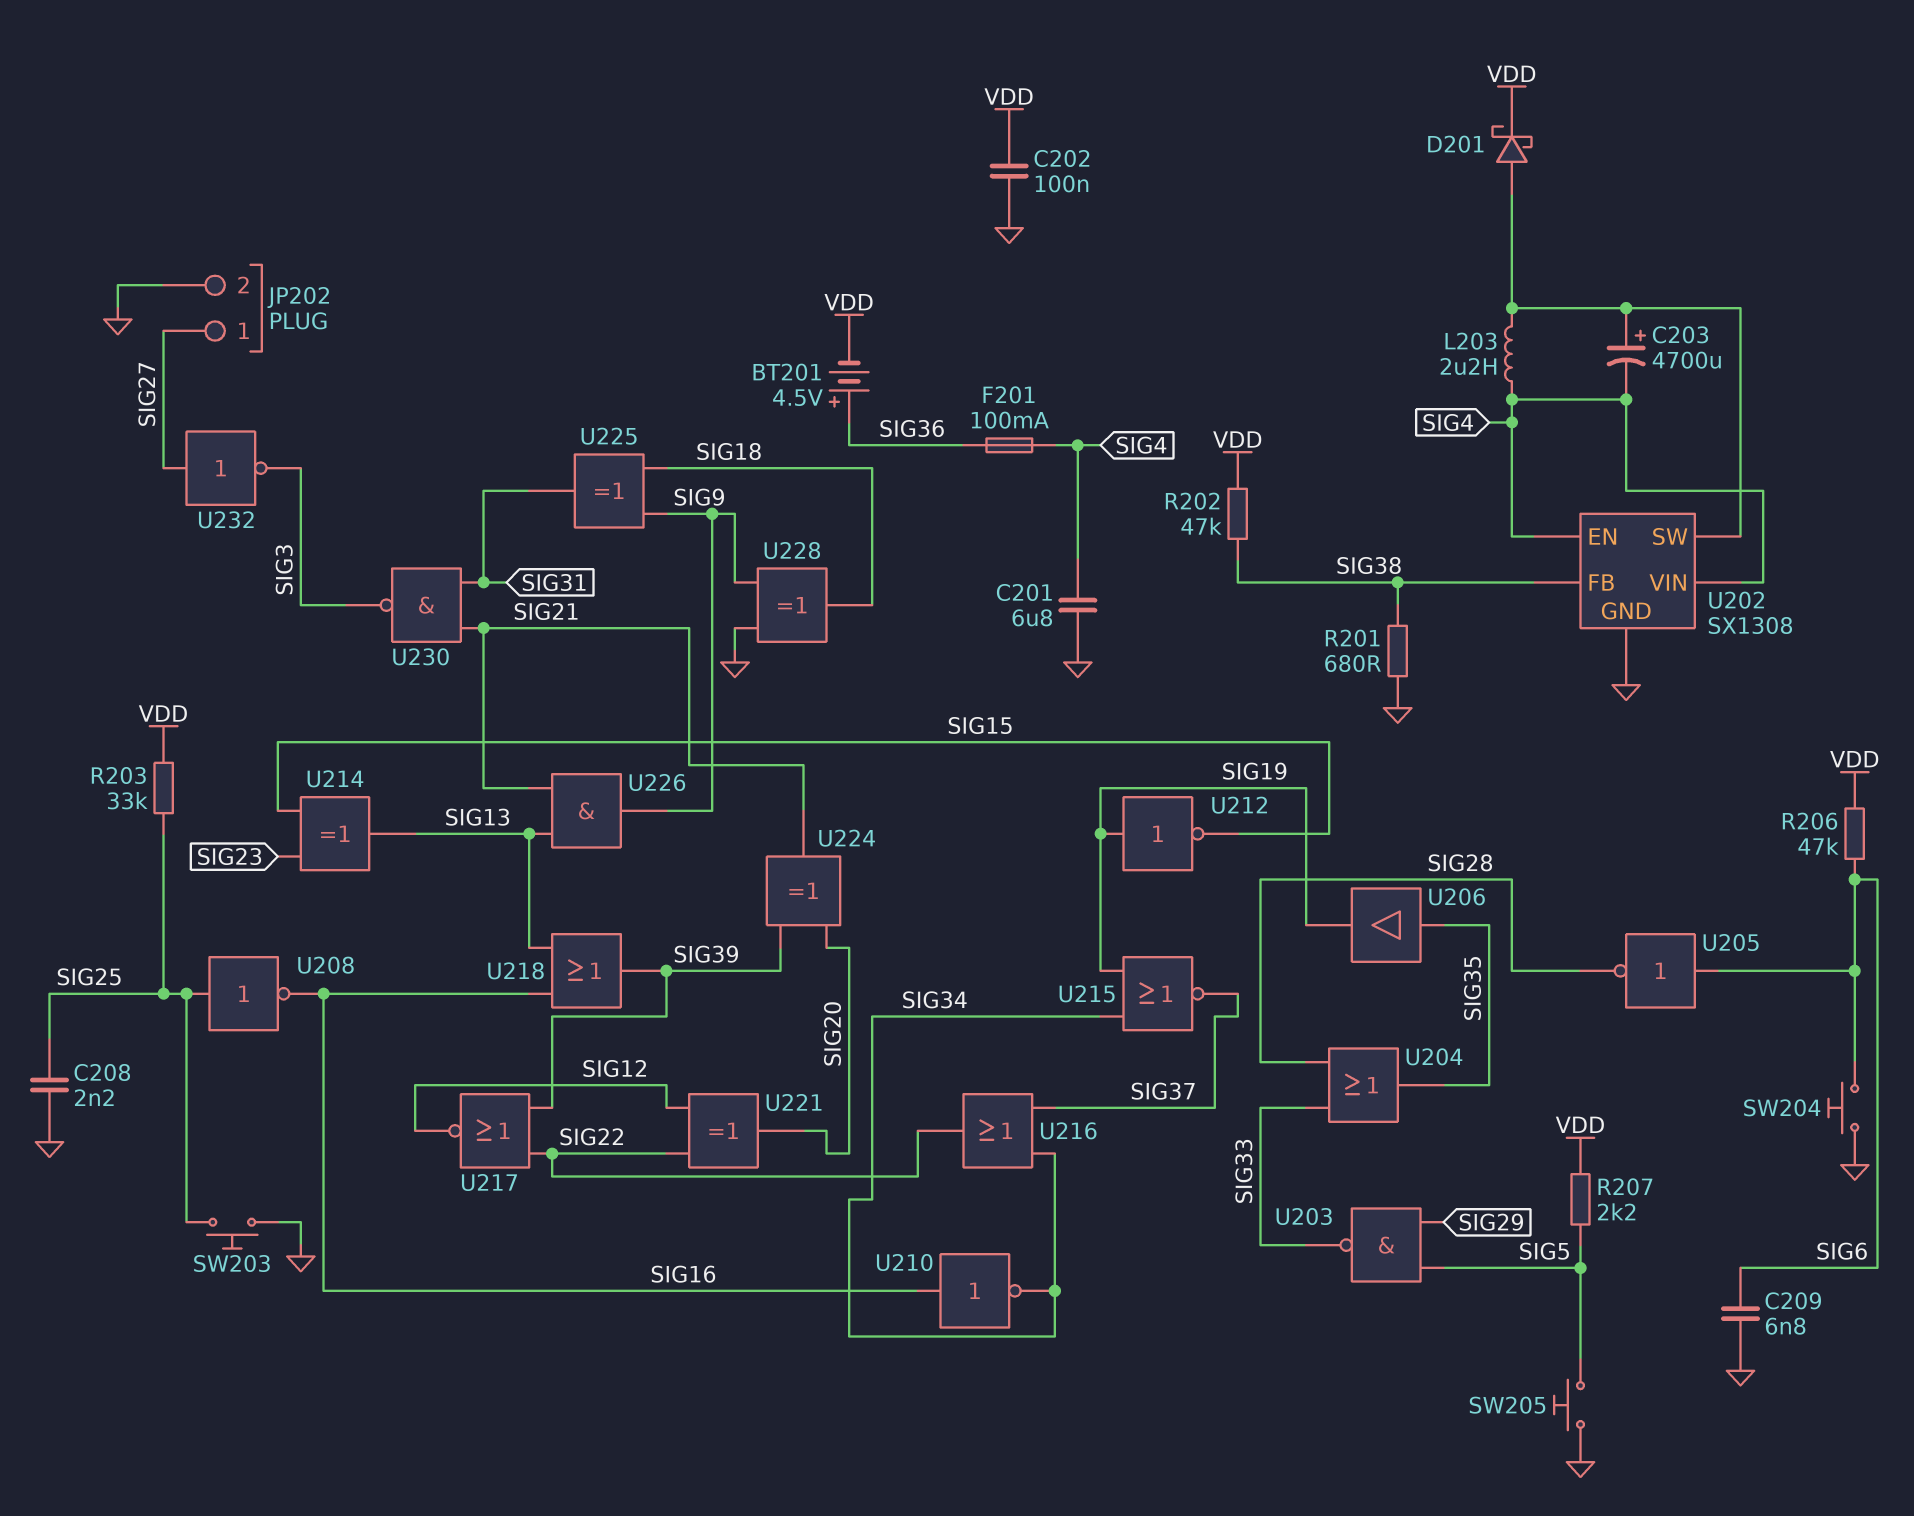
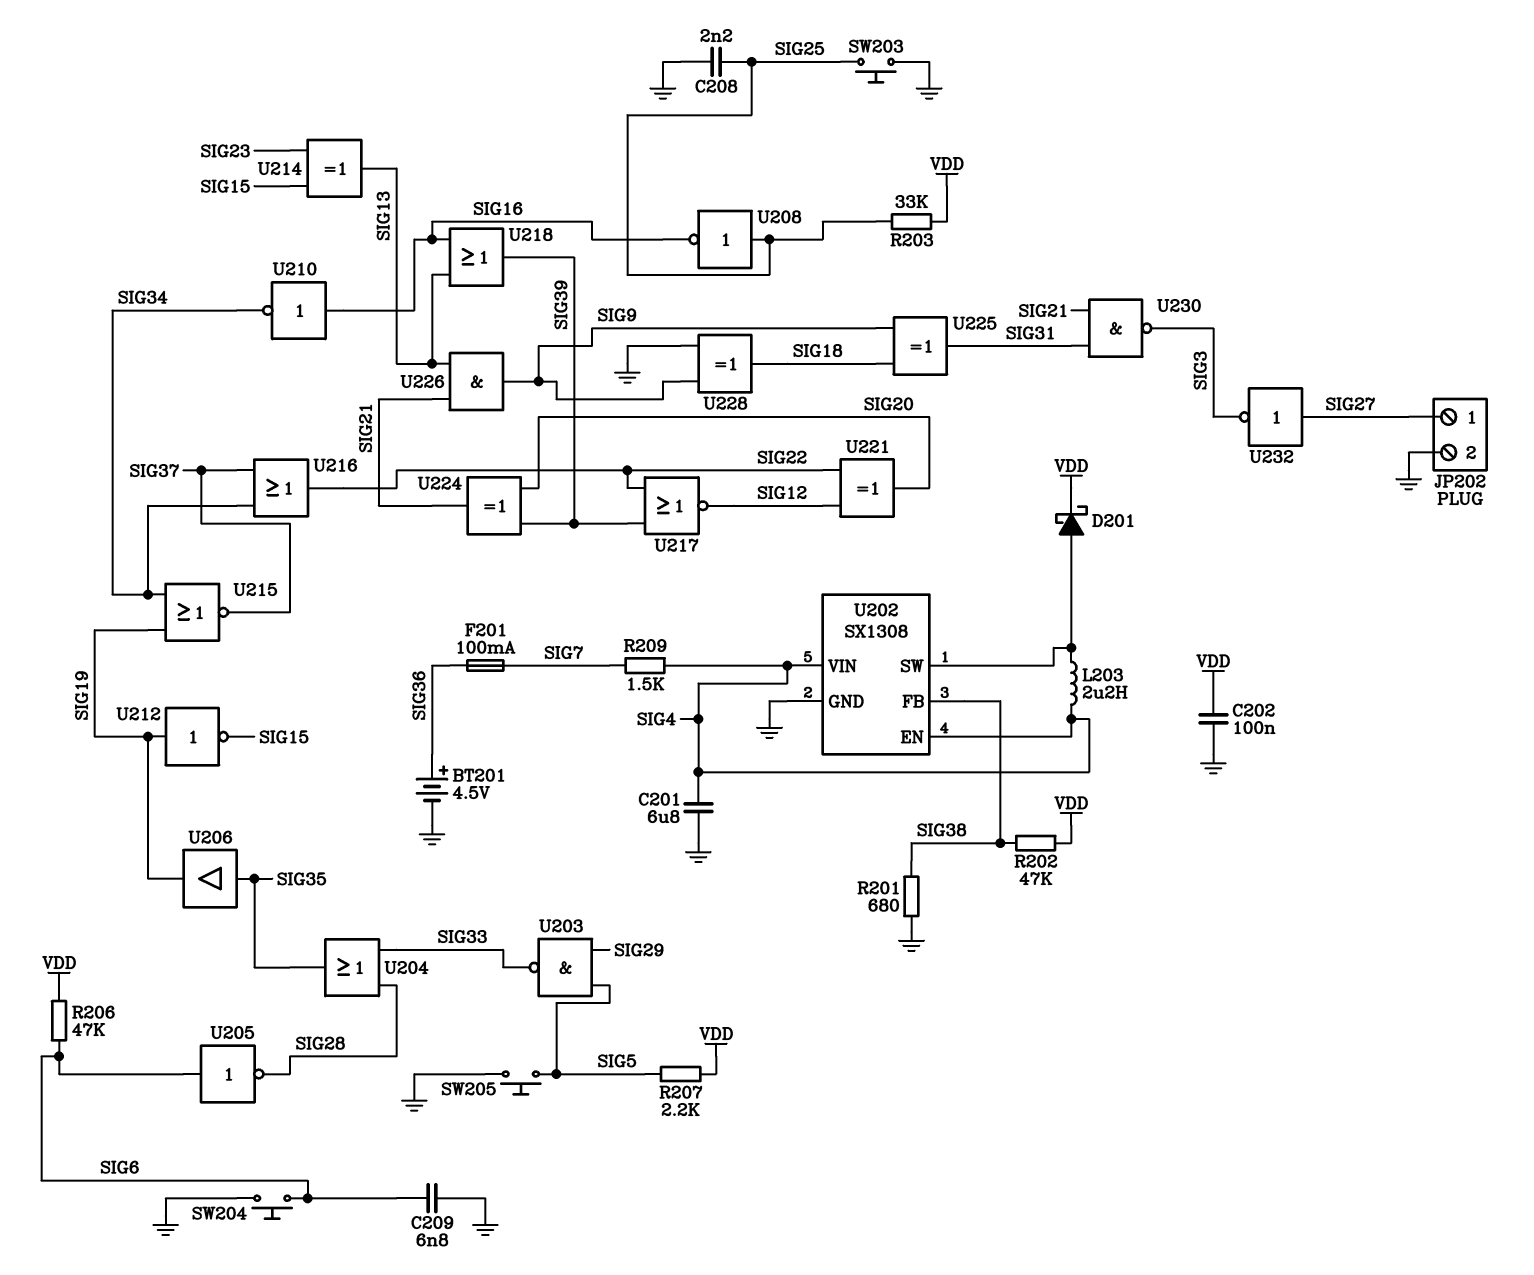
BT201: 4.5V (plus SIG36, minus VDD) -> 4.5V (plus SIG36, minus GND)
C203: 4700uF (plus U202/SW, minus SIG4) -> none
F201: 100mA (SIG4, SIG36) -> 100mA (SIG7, SIG36)
R209: none -> 1.5k (SIG4, SIG7)

